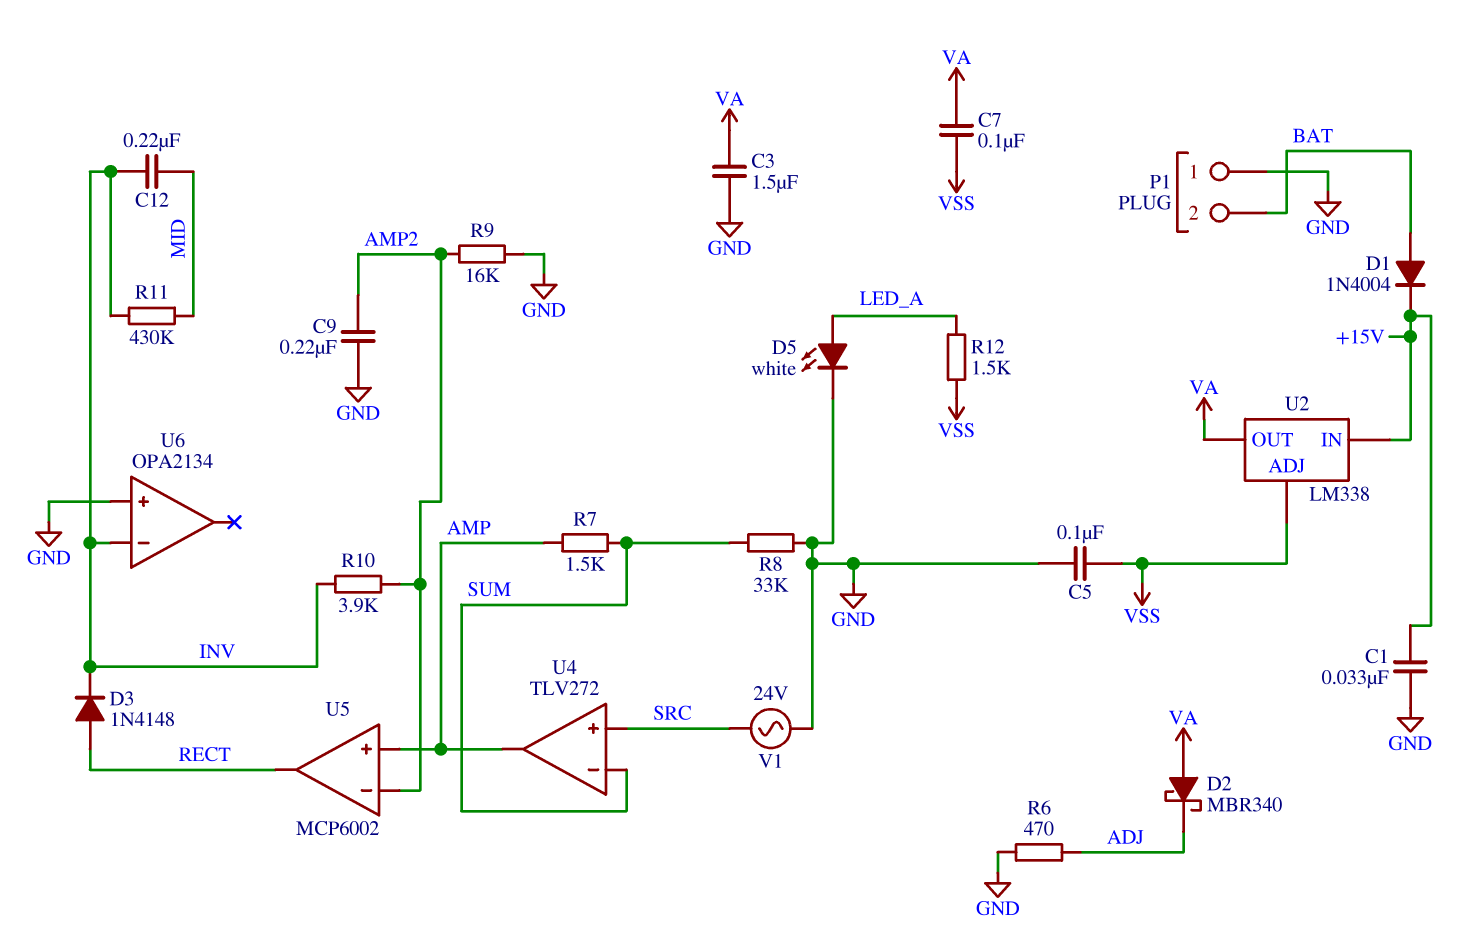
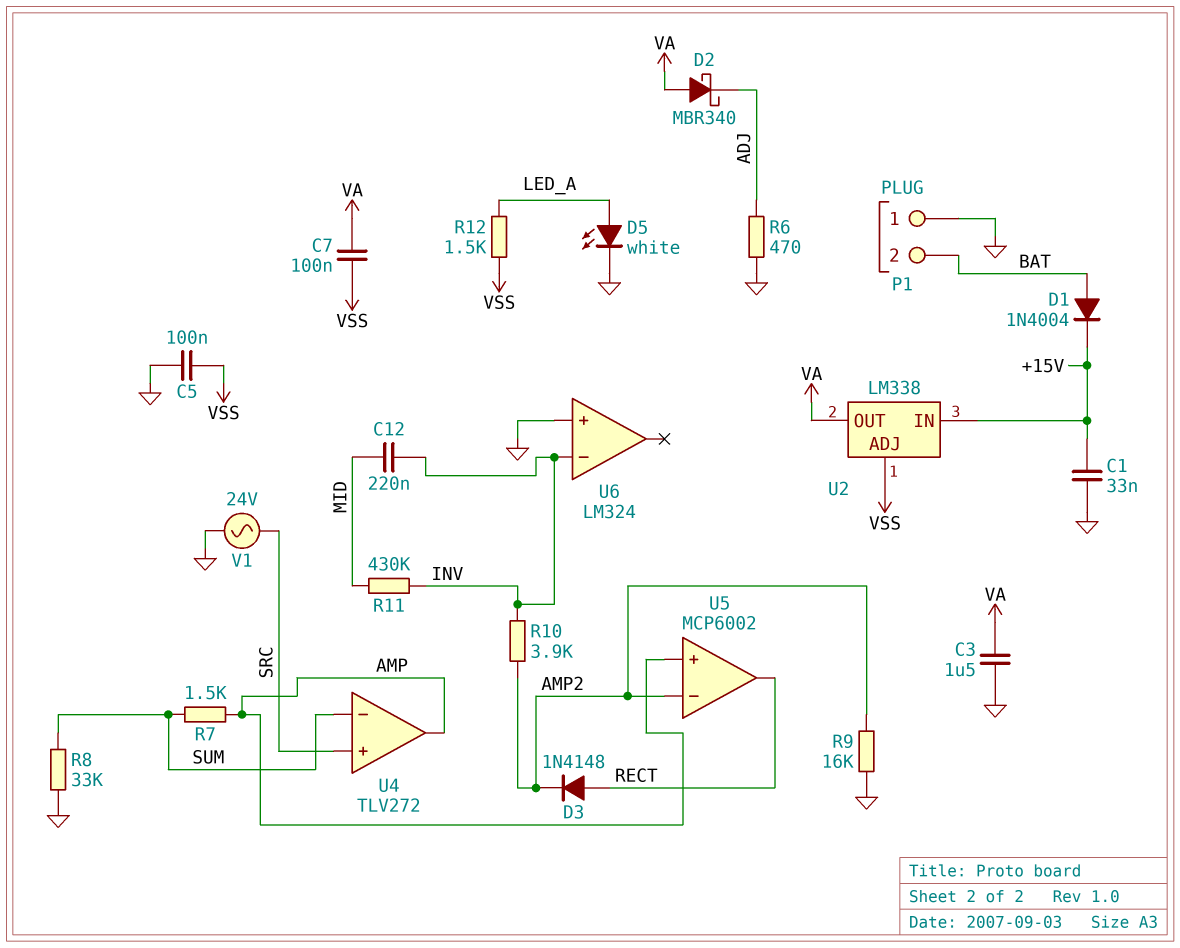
C9: 220nF (AMP2, GND) -> none
D3: diode 1N4148 (A RECT, K INV) -> diode 1N4148 (A RECT, K AMP2)
U6: OPA2134 -> LM324

